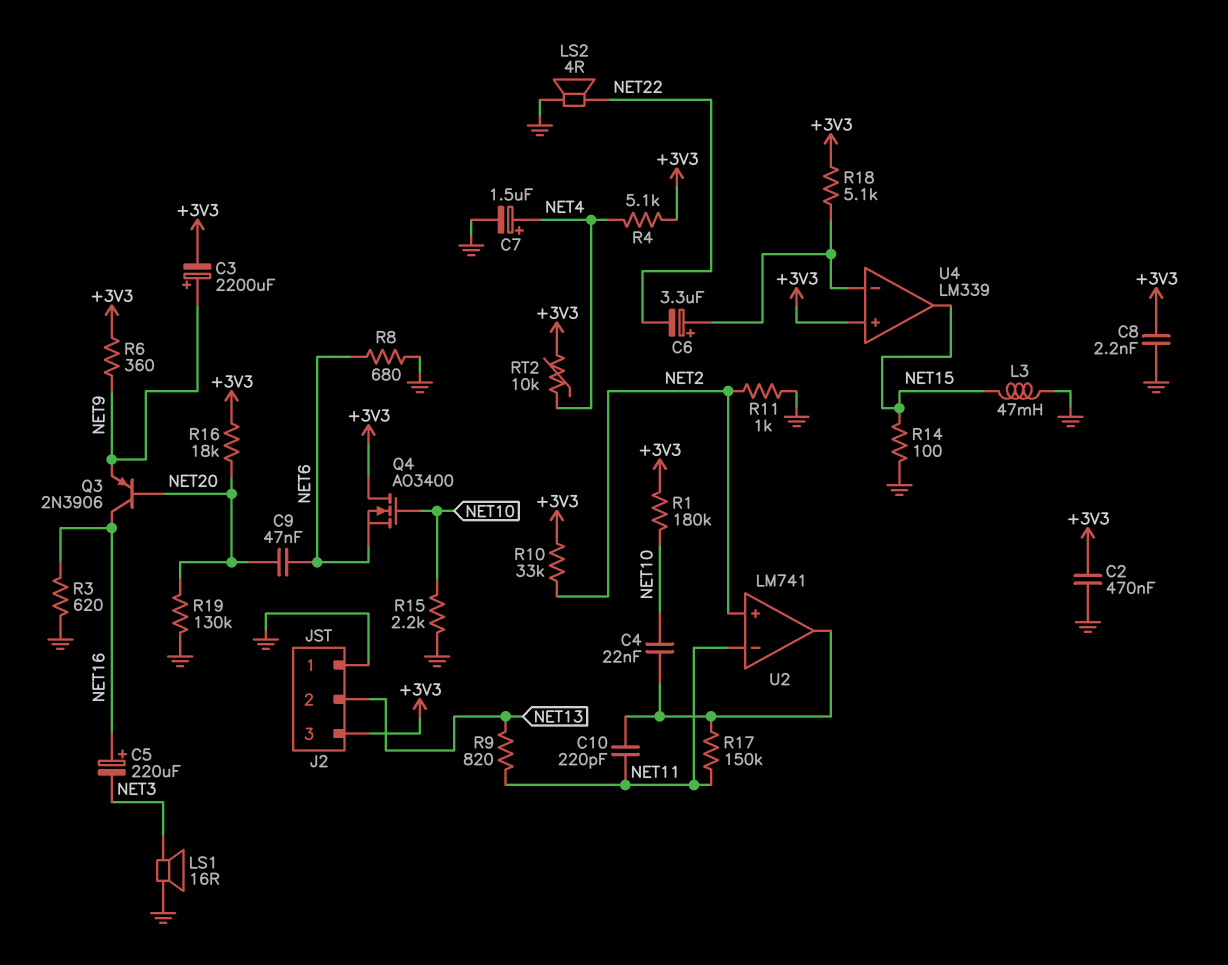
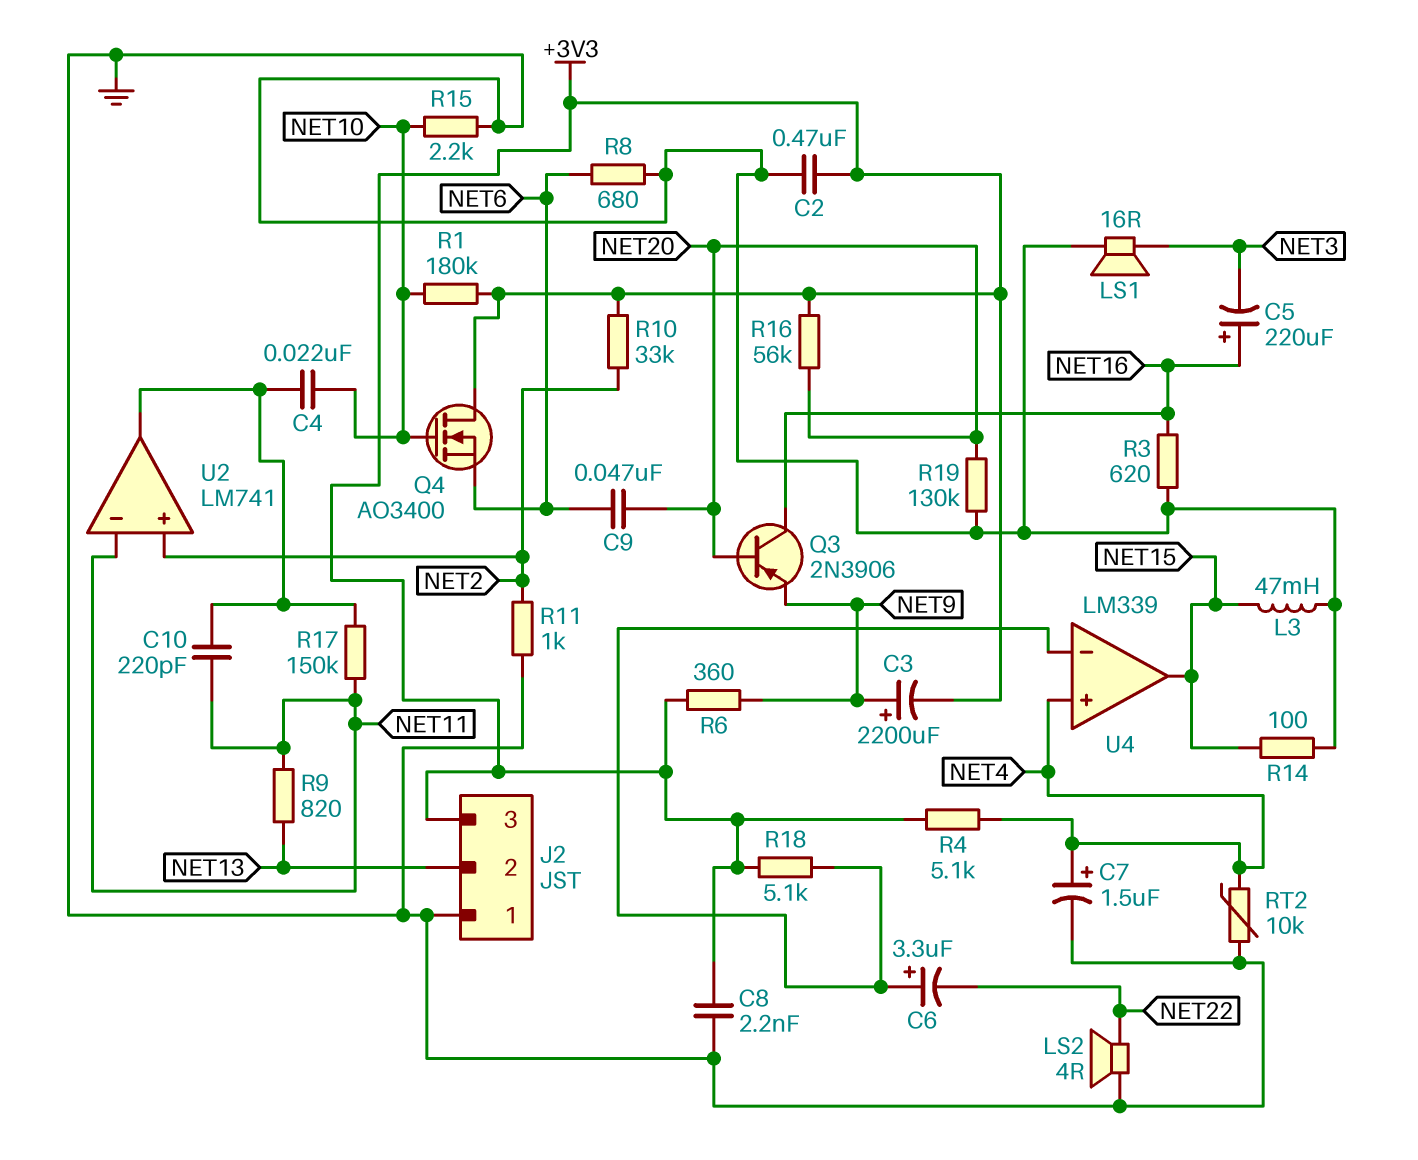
R16: 18k (+3V3, NET20) -> 56k (+3V3, NET20)
RT2: 10k (+3V3, NET4) -> 10k (GND, NET4)
U4 pin in+: +3V3 -> NET4

